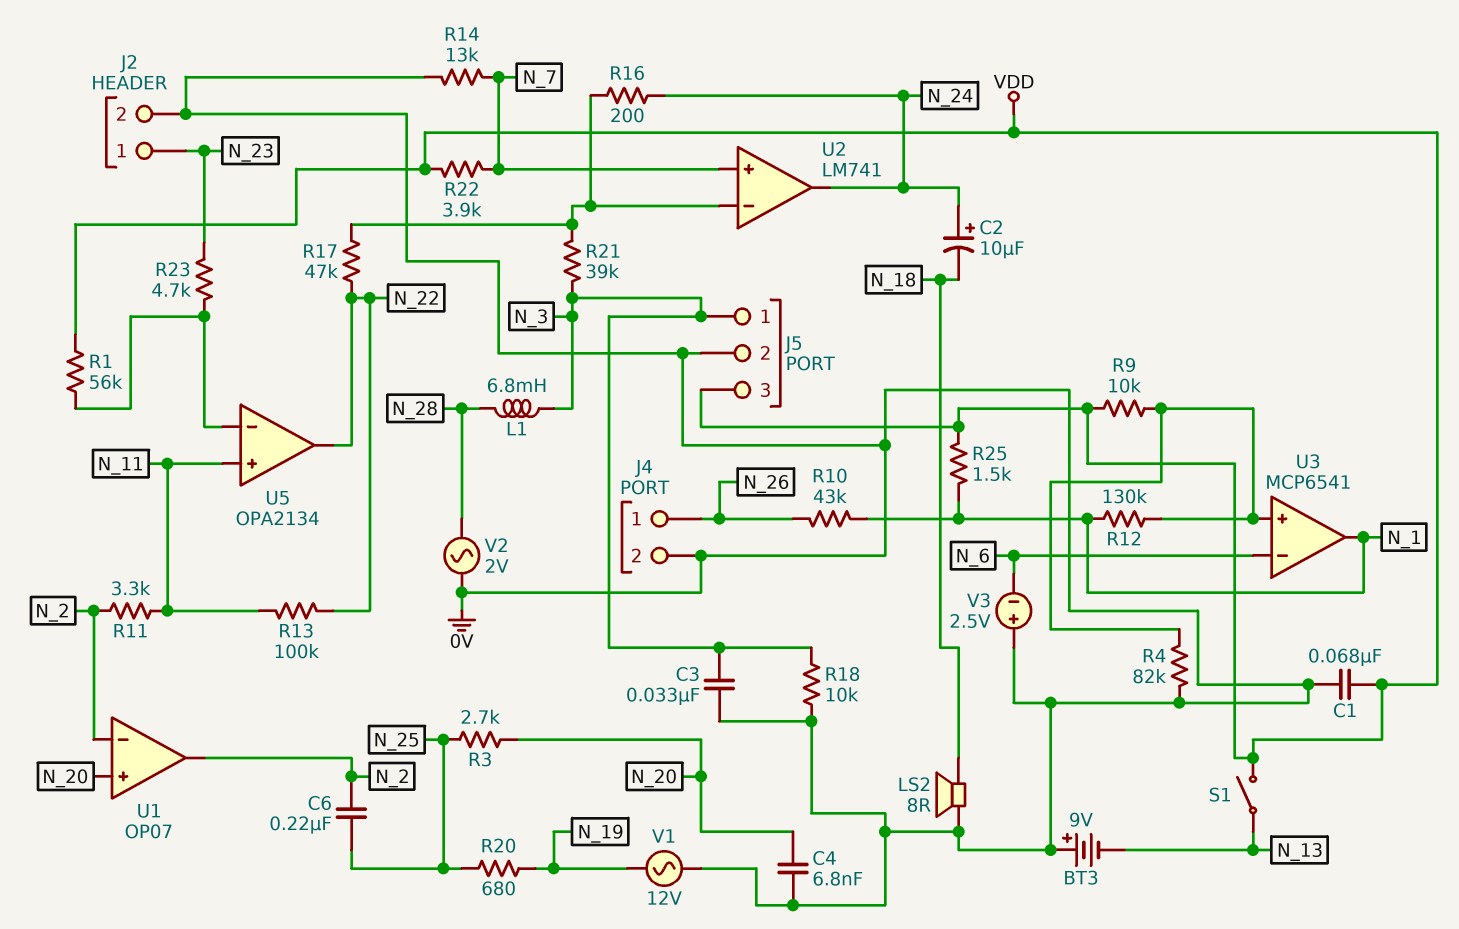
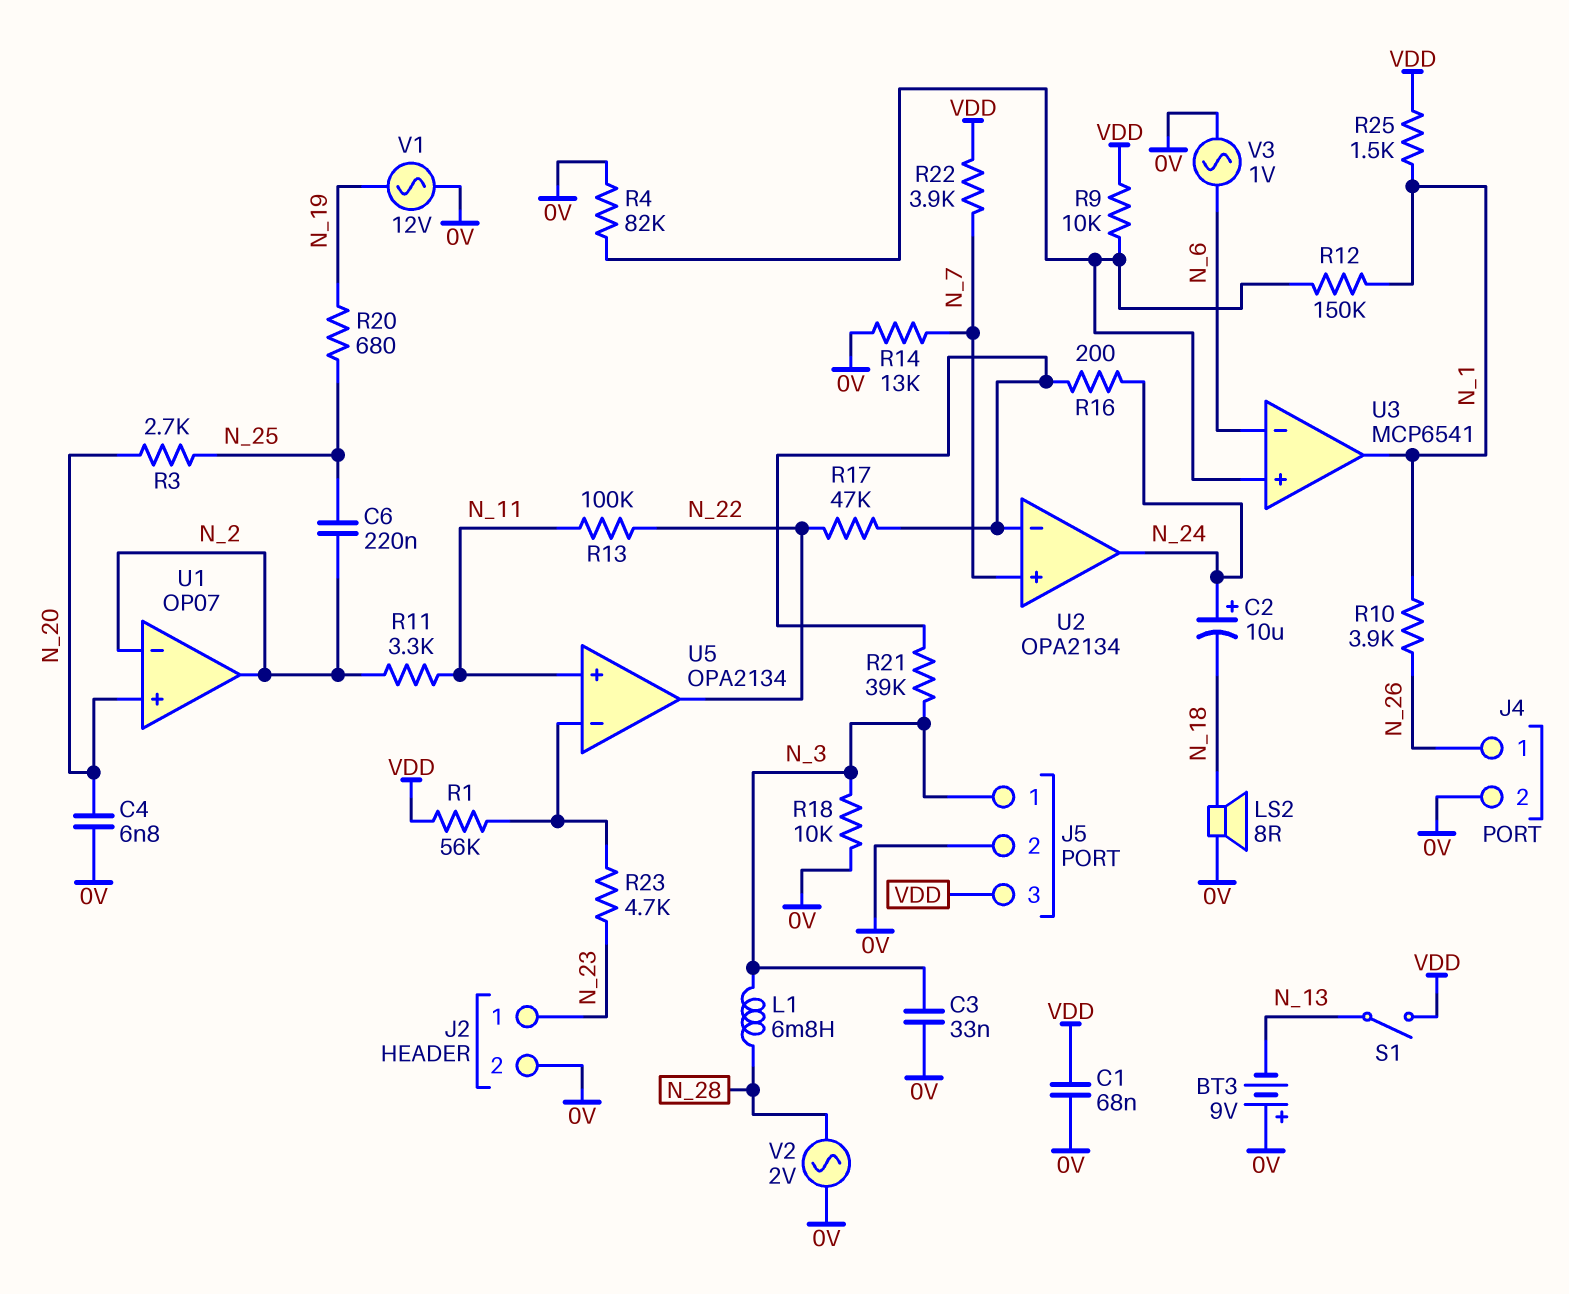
R10: 43k (N_1, N_26) -> 3.9k (N_1, N_26)
R12: 130k (N_1, U3/in+) -> 150k (N_1, U3/in+)
U2: LM741 -> OPA2134
V3: 2.5V (plus 0V, minus N_6) -> AC 1V (0V, N_6)

